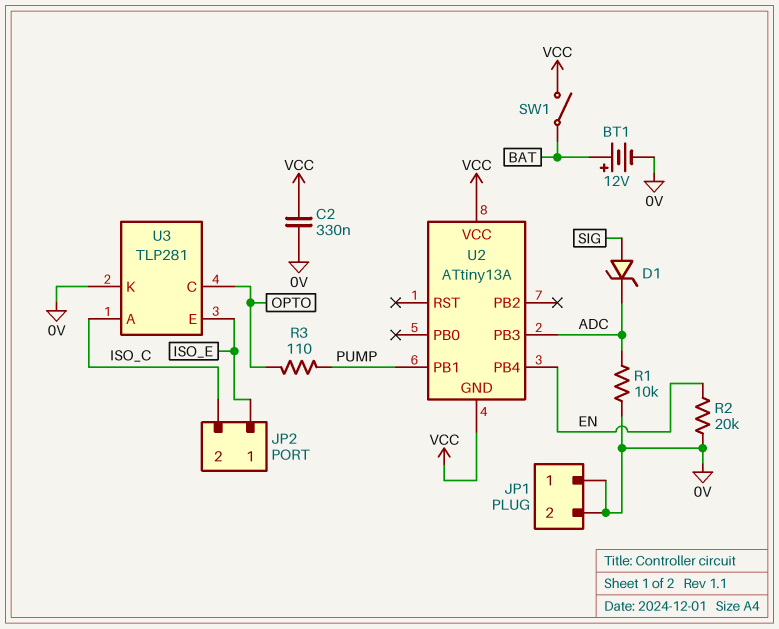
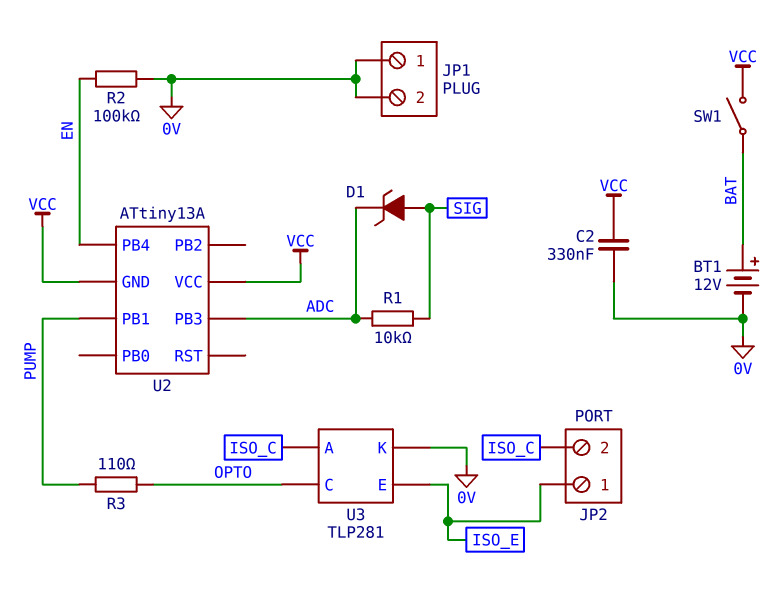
R1: 10k (0V, ADC) -> 10k (ADC, SIG)
R2: 20k (0V, EN) -> 100k (0V, EN)

